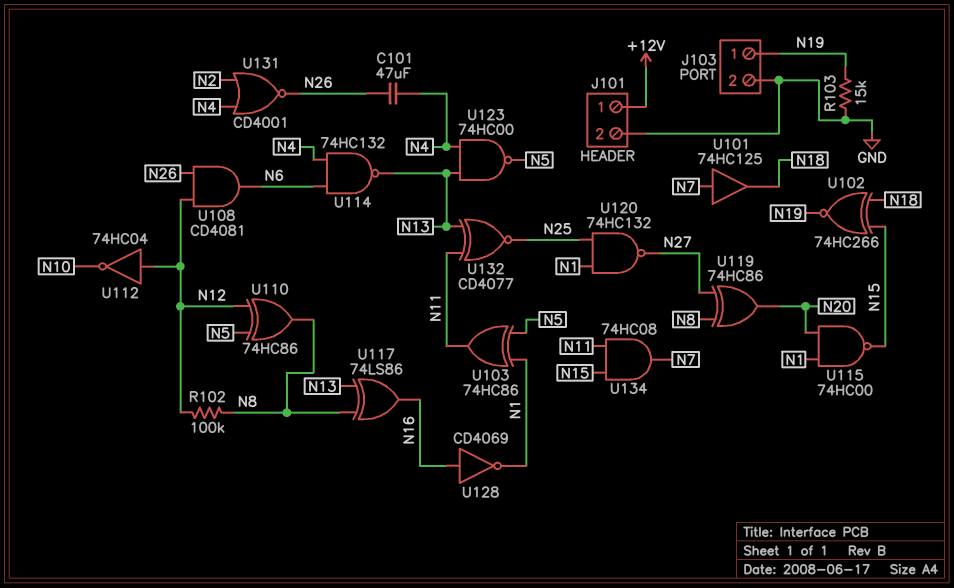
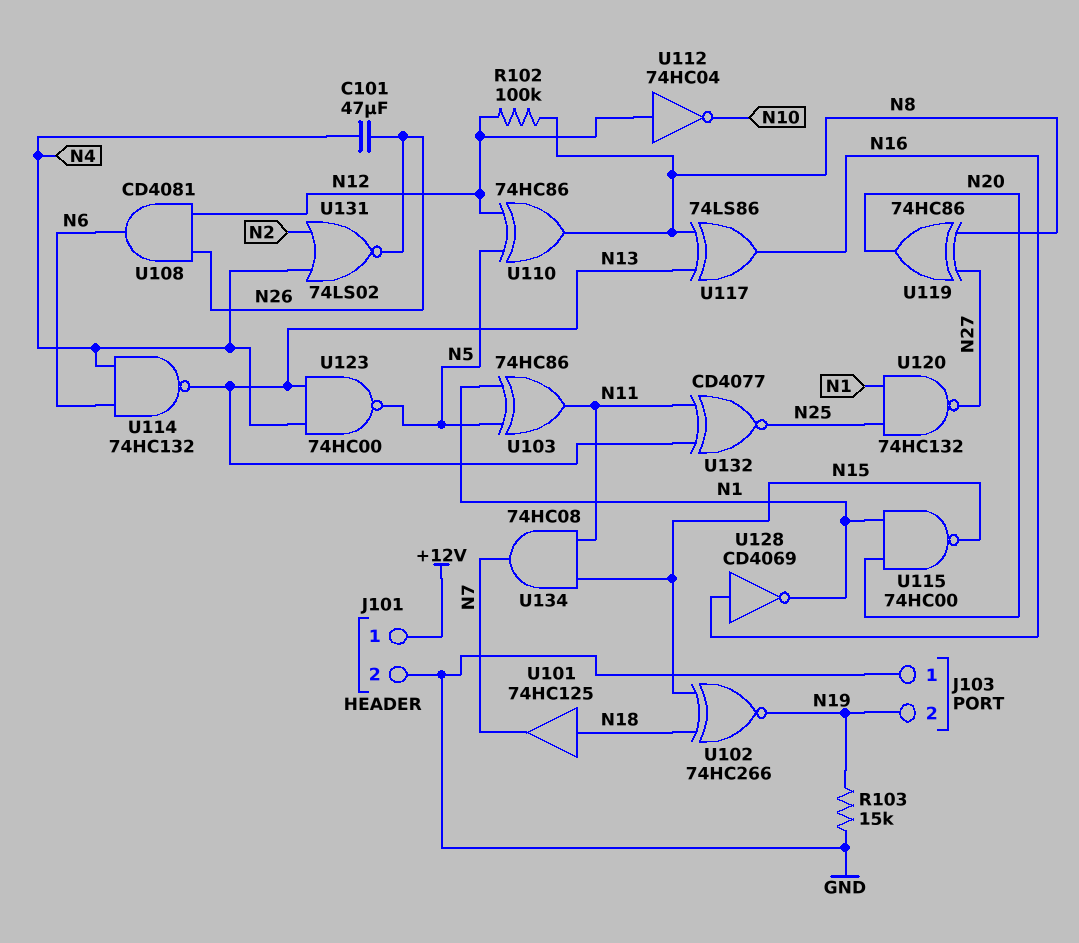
J103 pin 1: N19 -> GND
J103 pin 2: GND -> N19
U101: buffer 74HC125 (in N7, out N18) -> buffer 74HC125 (in N18, out N7)
U131: NOR CD4001 (in N2, in N4, out N26) -> NOR 74LS02 (in N2, in N4, out N26)

